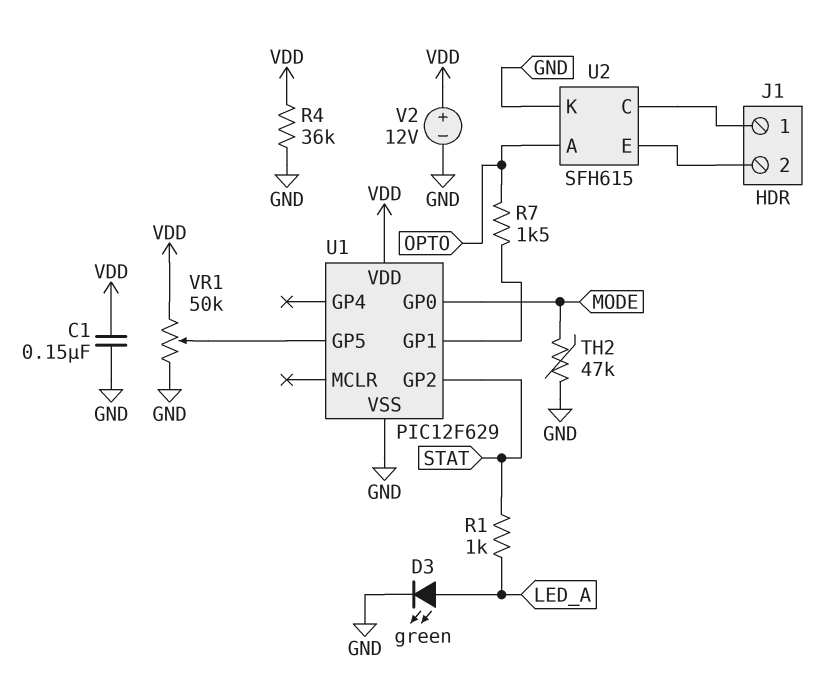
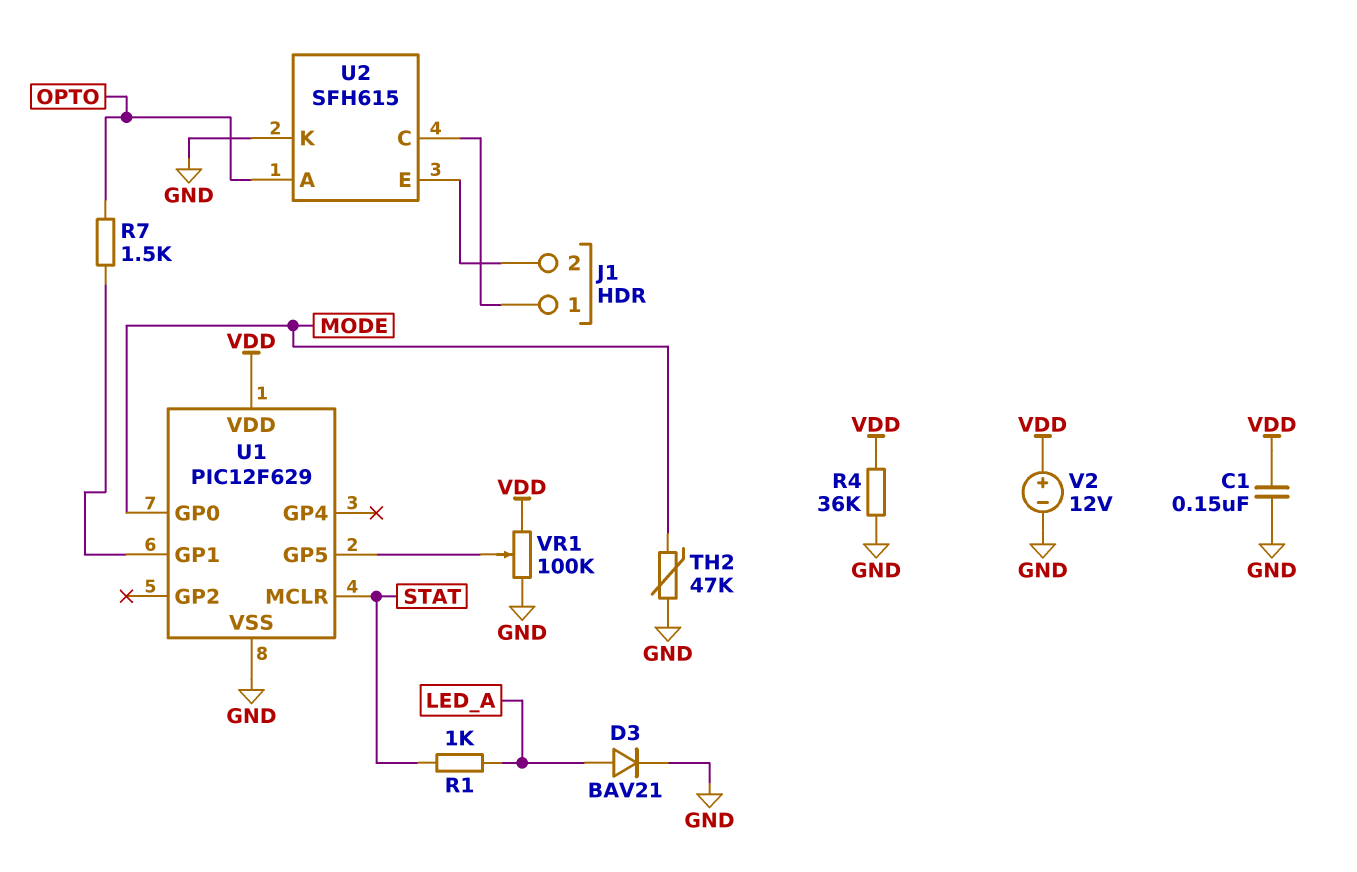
D3: LED green (A LED_A, K GND) -> diode BAV21 (A LED_A, K GND)
U1 pin GP2: STAT -> none
U1 pin MCLR: none -> STAT
VR1: 50k (GND, VDD, wiper U1/GP5) -> 100k (GND, VDD, wiper U1/GP5)

